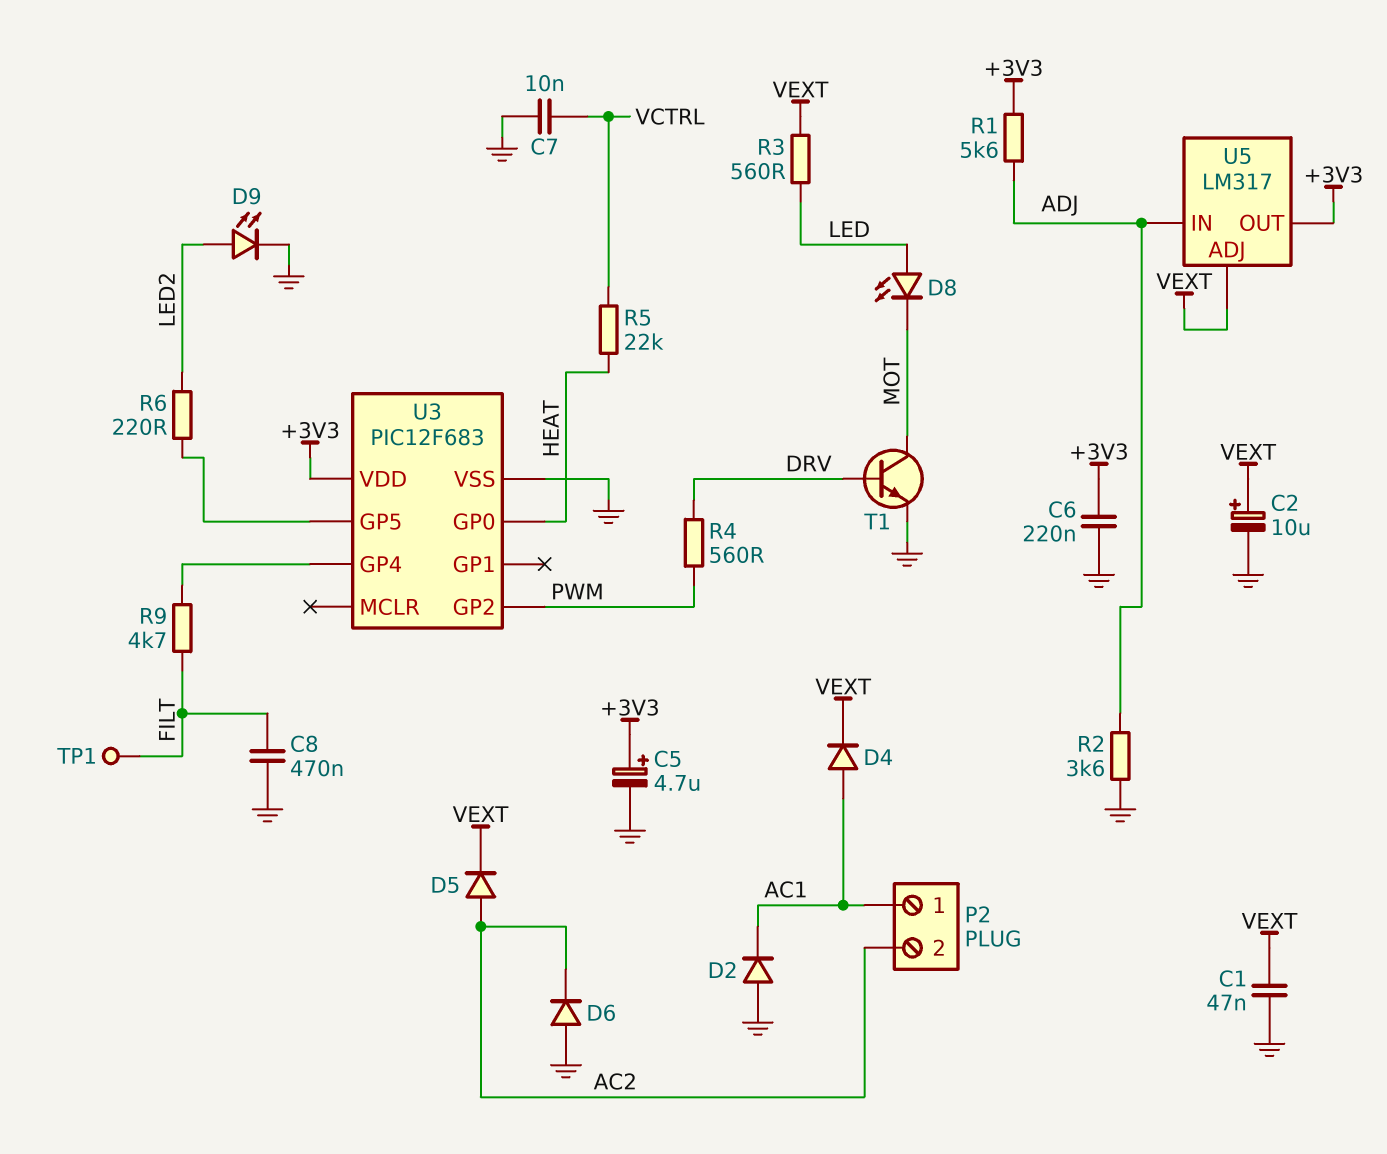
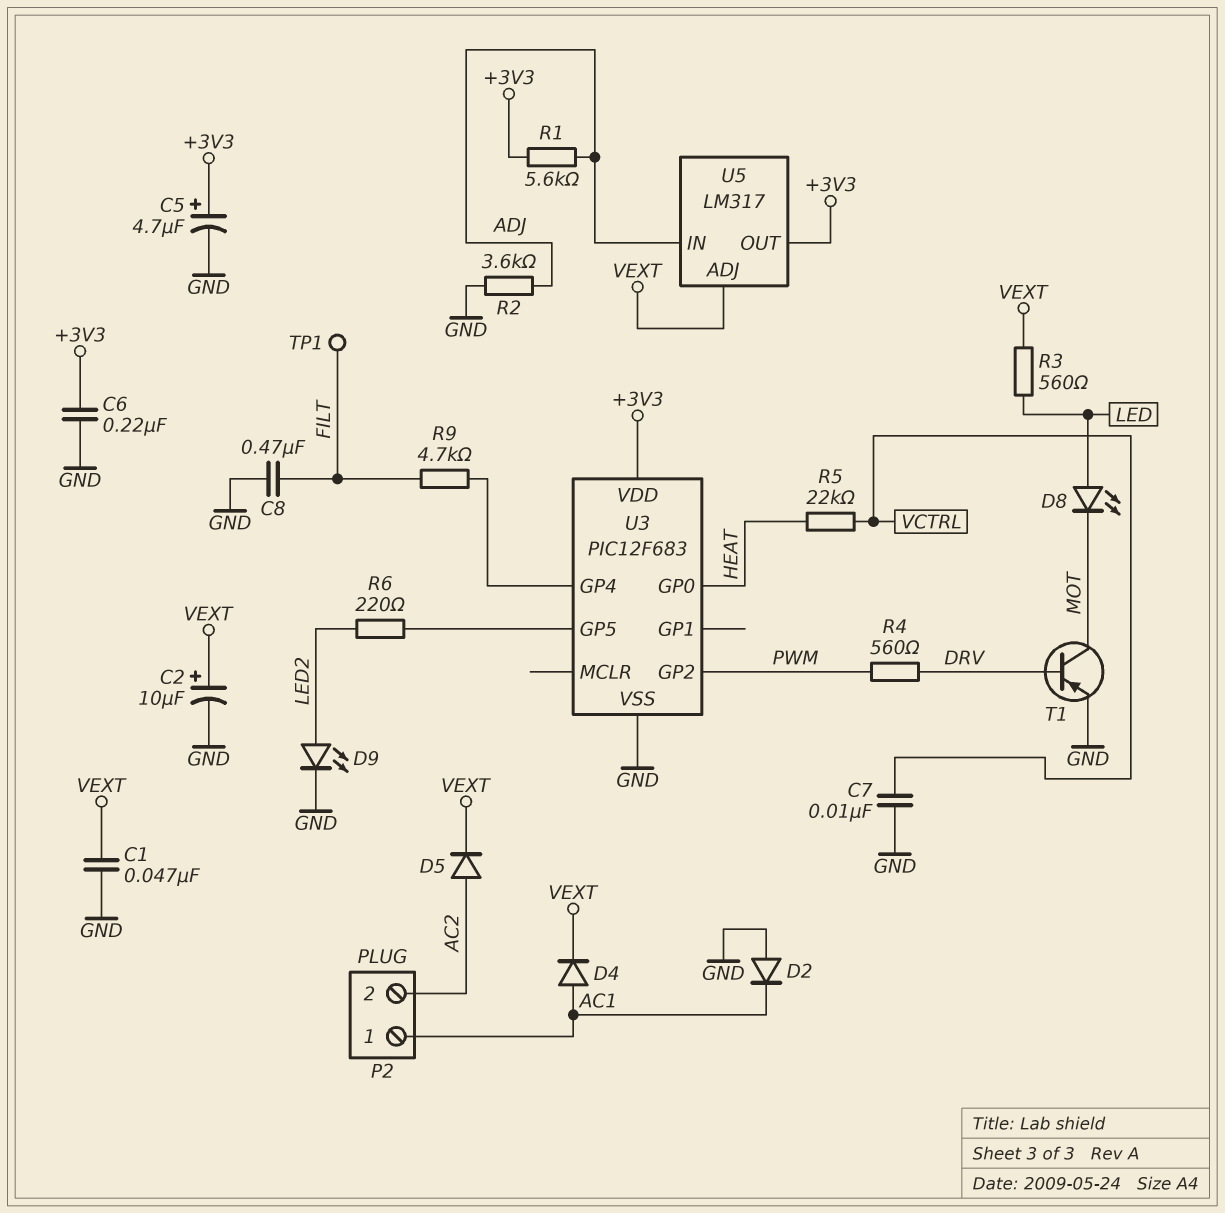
D6: diode (A GND, K AC2) -> none
T1: NPN (B DRV, C MOT, E GND) -> PNP (B DRV, C MOT, E GND)

